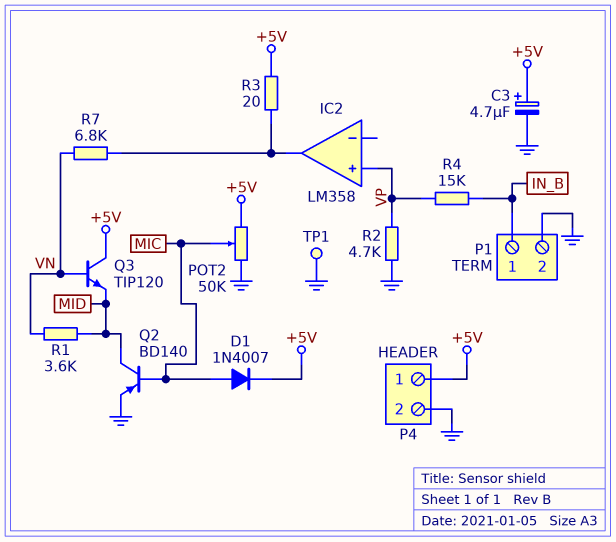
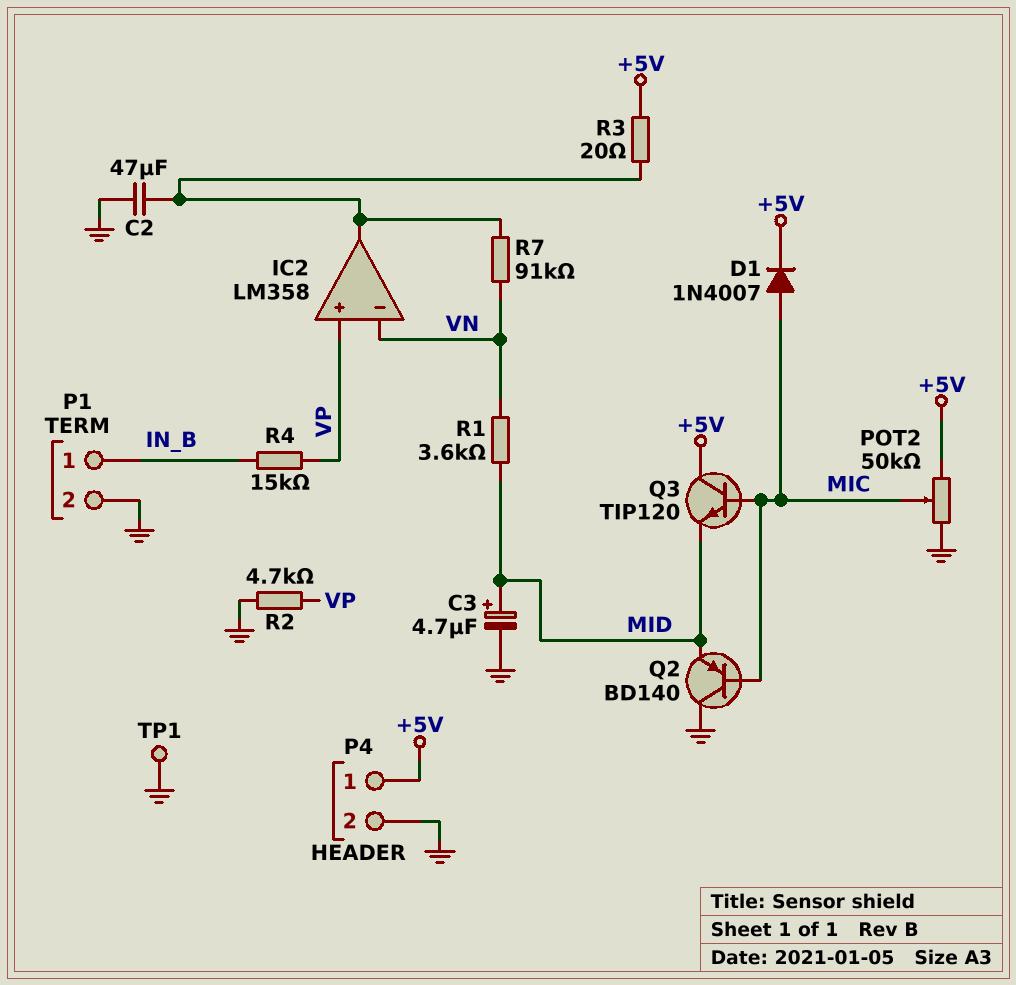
C2: none -> 47uF (GND, IC2/out)
C3: 4.7uF (plus +5V, minus GND) -> 4.7uF (plus MID, minus GND)
IC2 pin in-: none -> VN
Q2: PNP BD140 (B MIC, C MID, E GND) -> PNP BD140 (B MIC, C GND, E MID)
Q3: NPN TIP120 (B VN, C +5V, E MID) -> NPN TIP120 (B MIC, C +5V, E MID)
R7: 6.8k (IC2/out, VN) -> 91k (IC2/out, VN)

